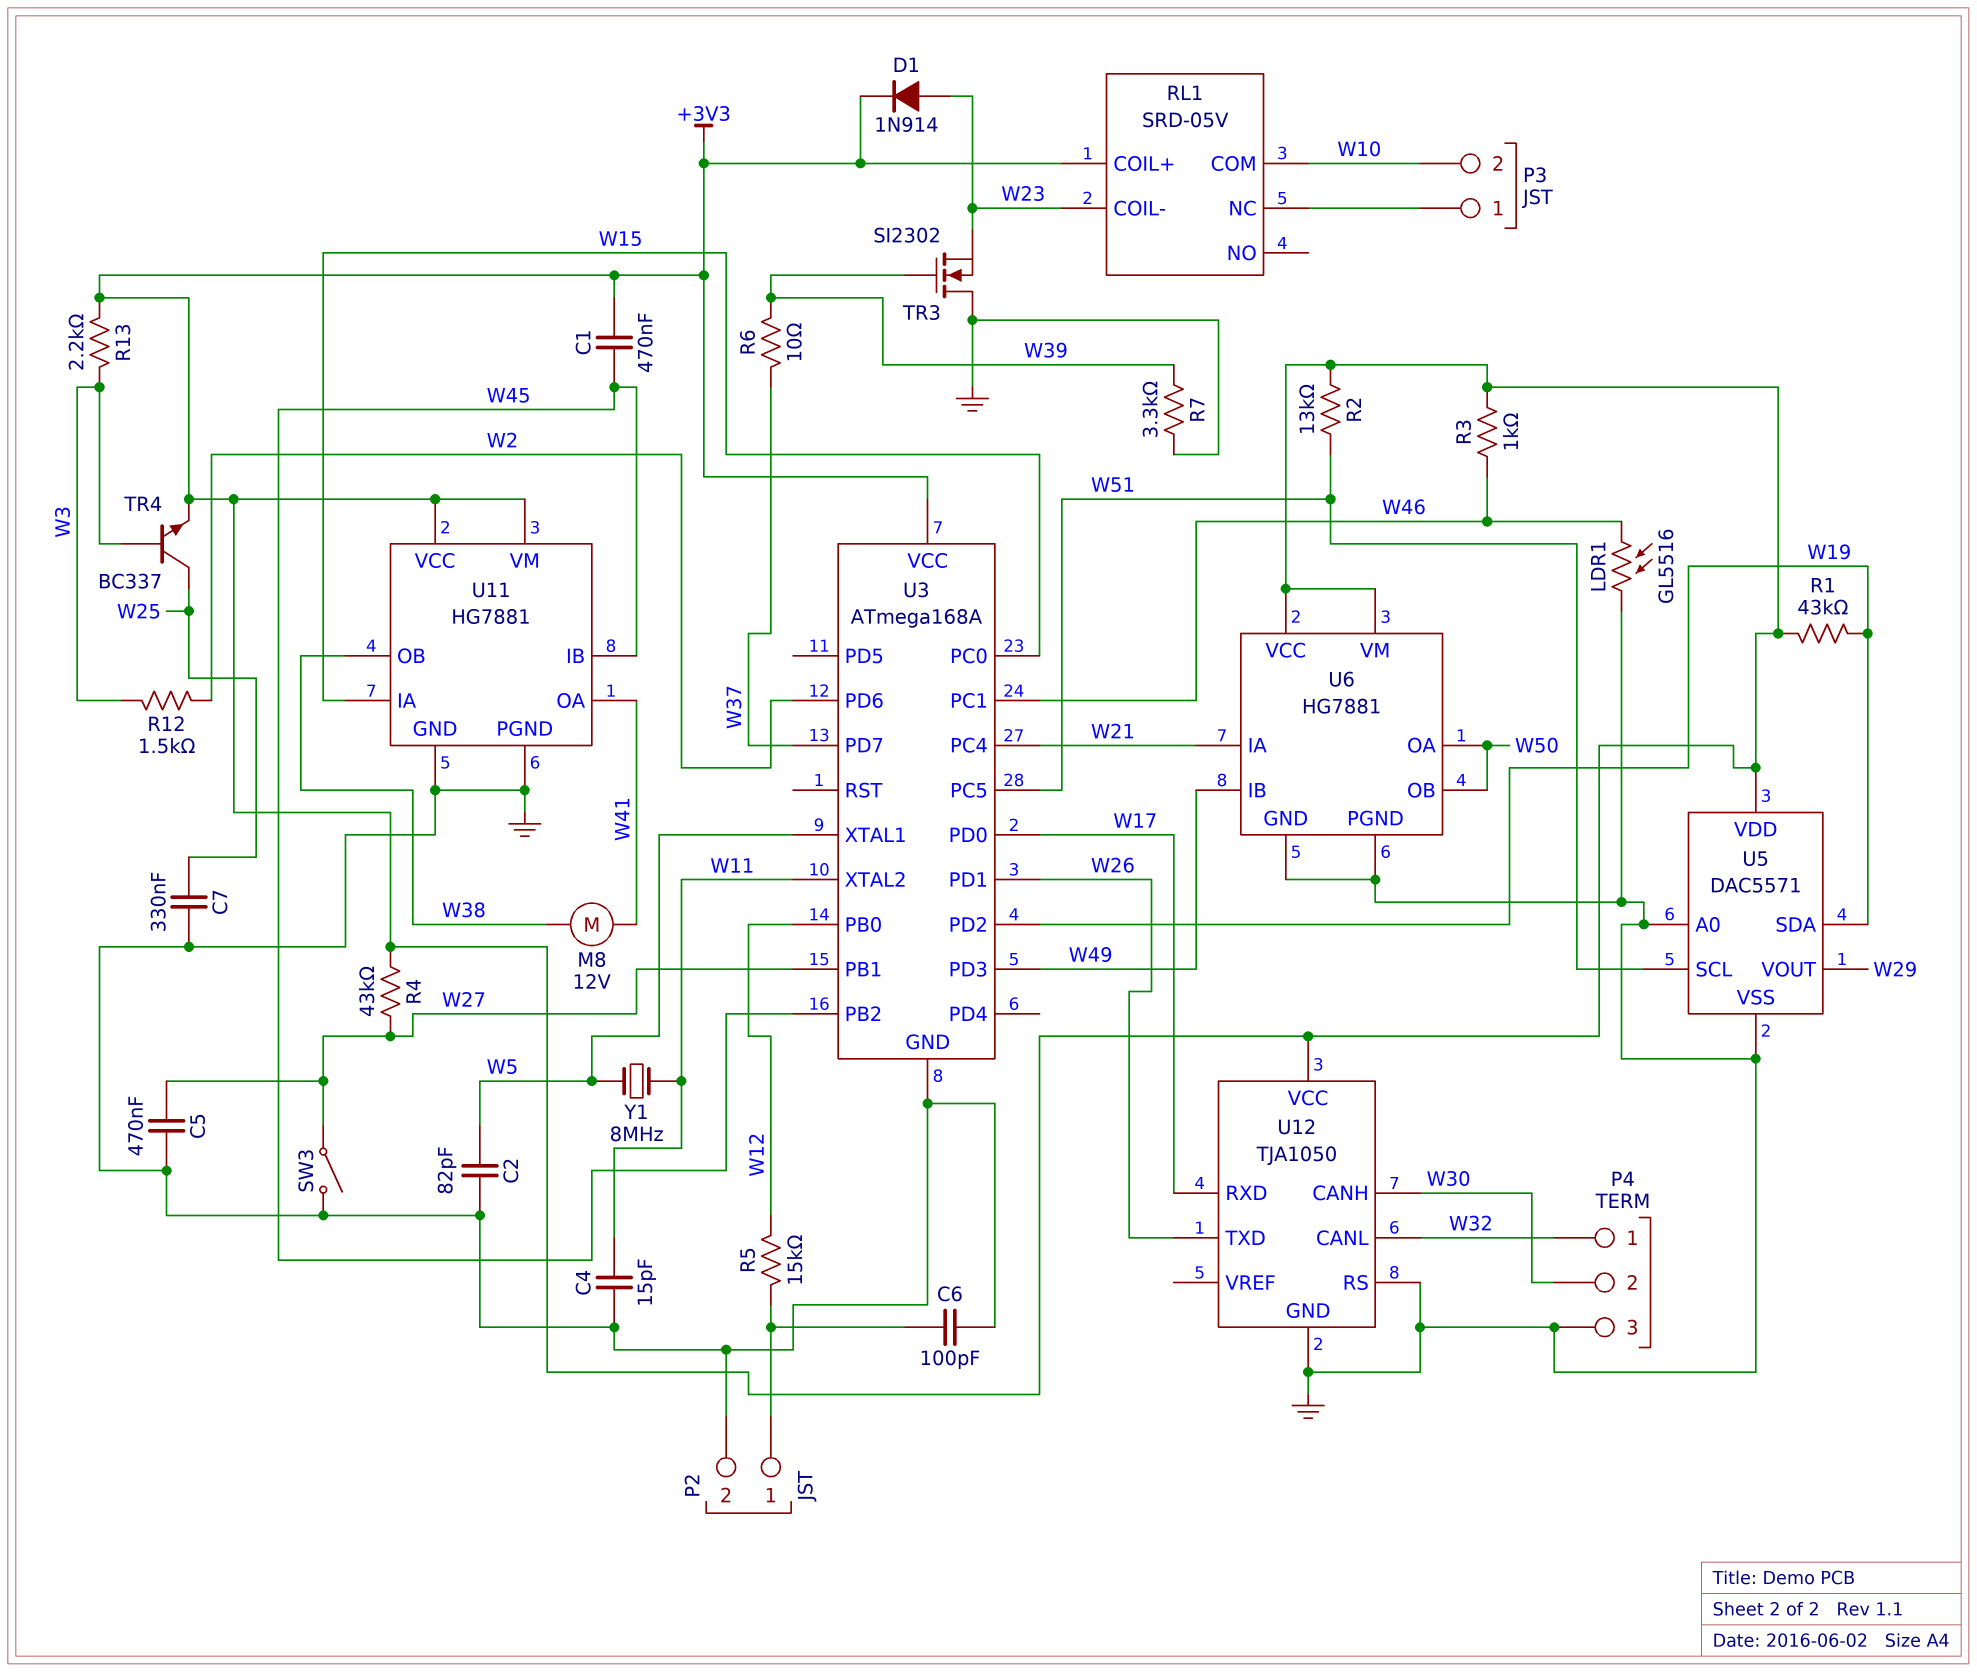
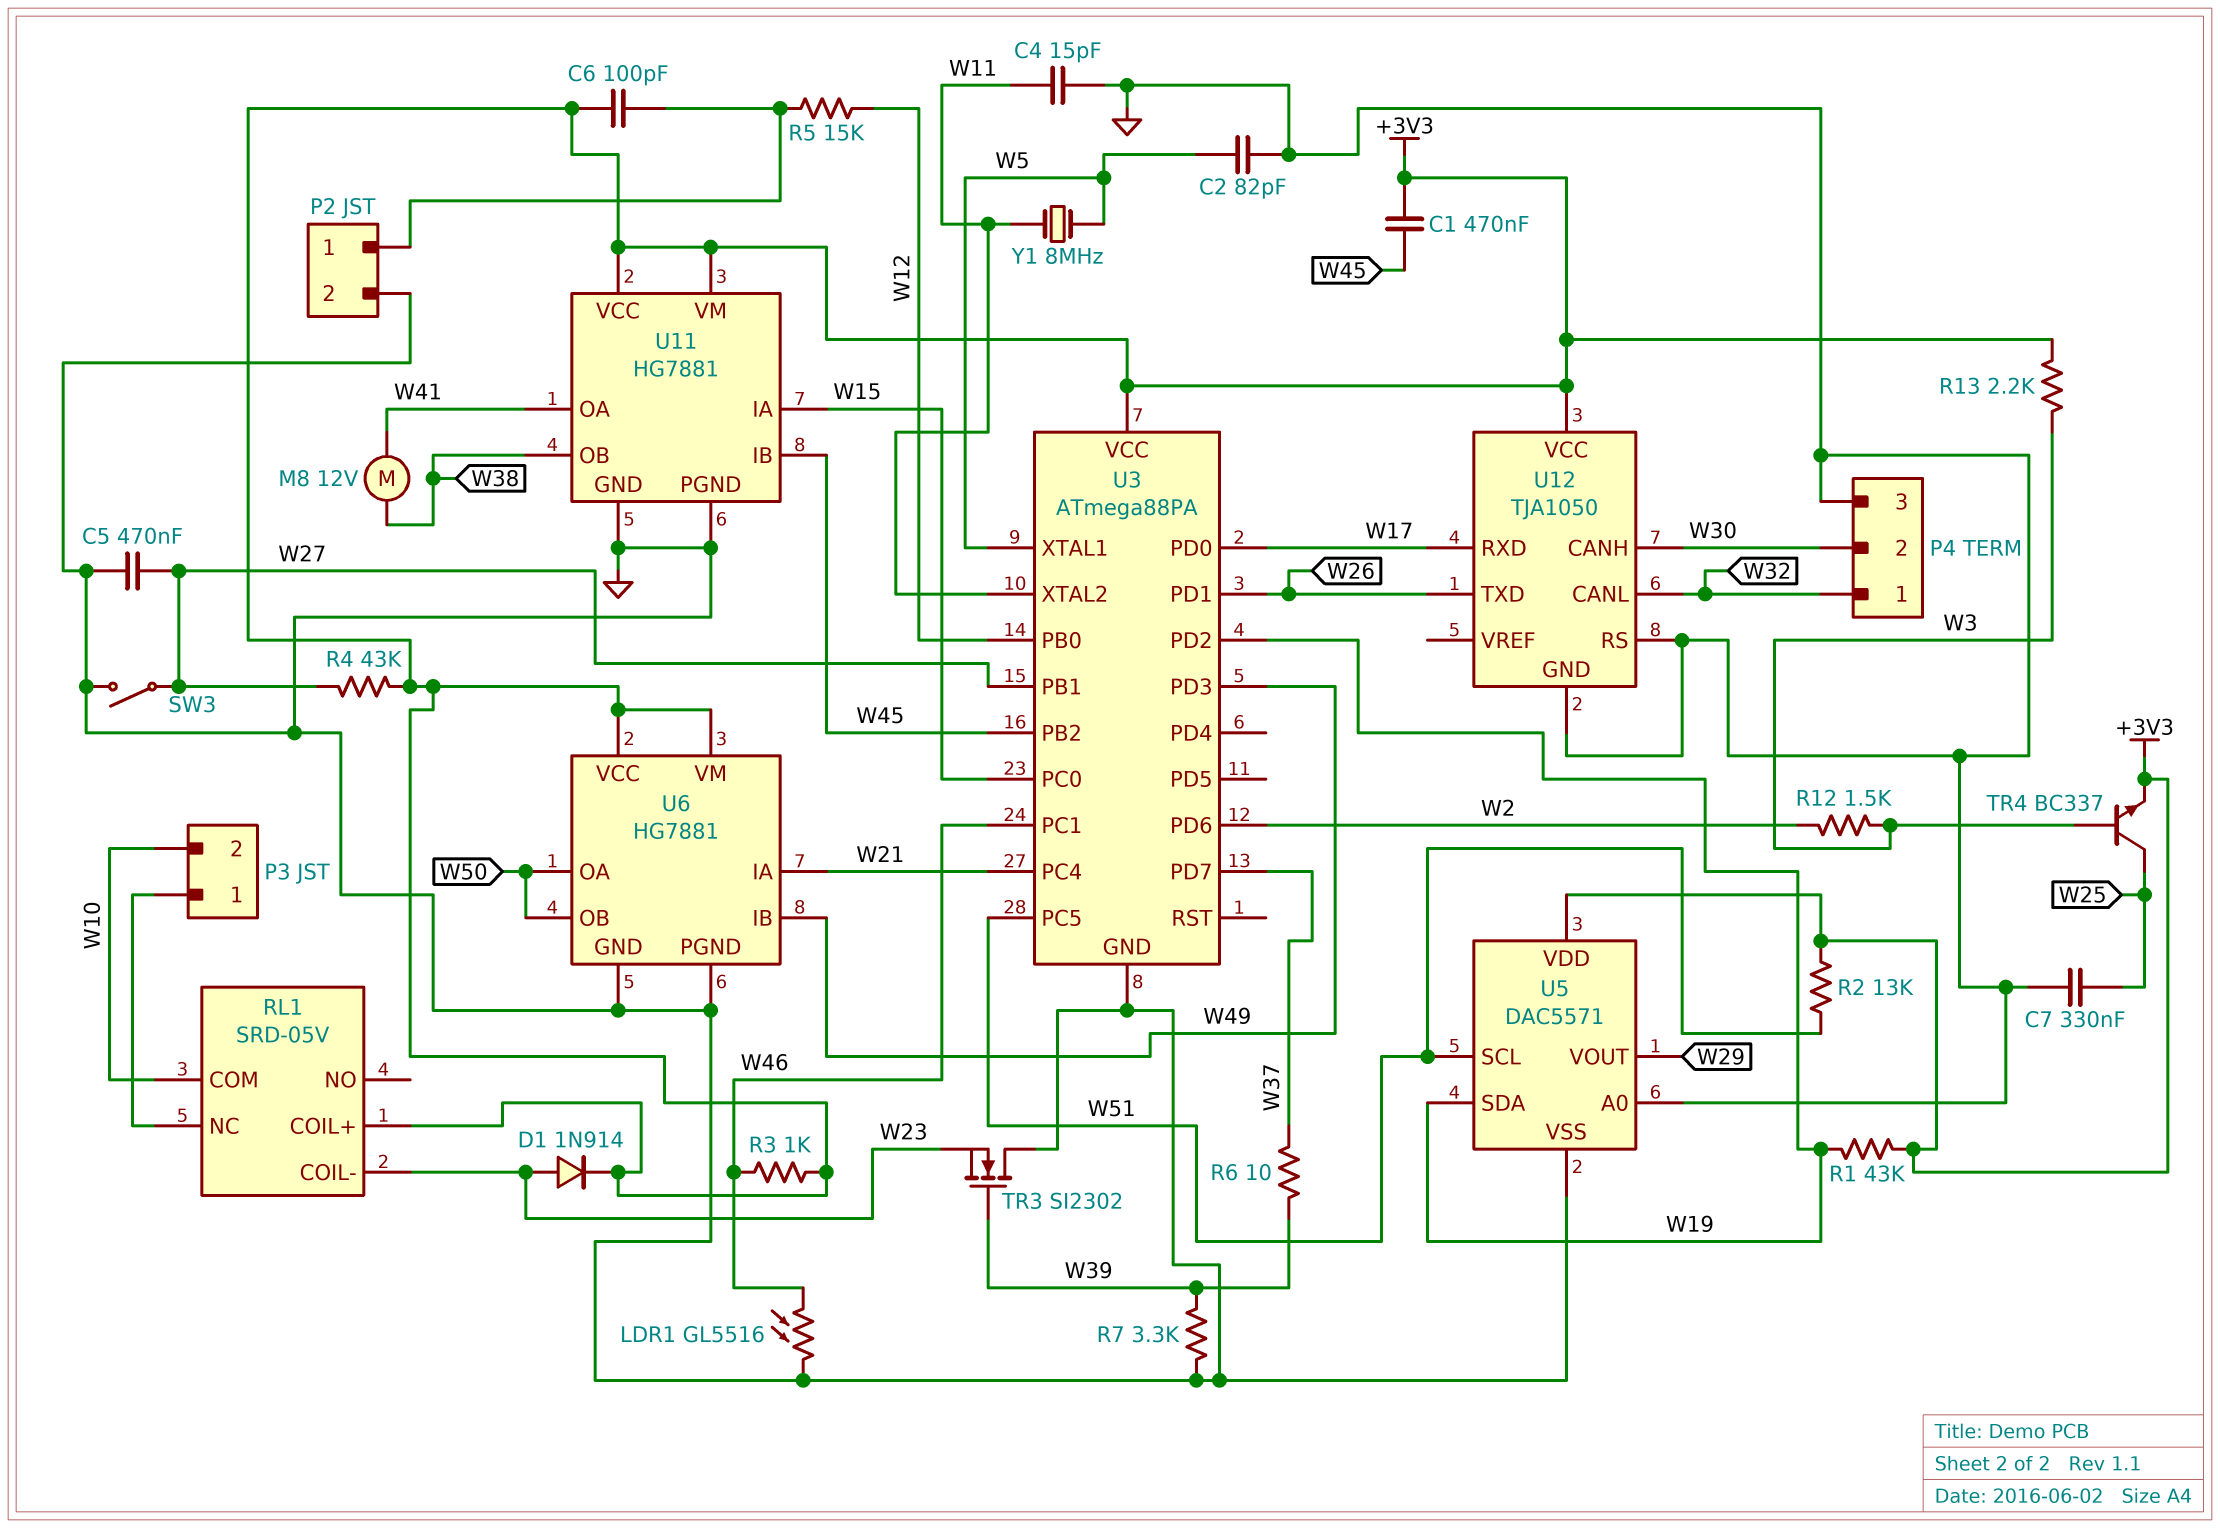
C6: 100pF (GND, P2/1) -> 100pF (+3V3, P2/1)
U3: ATmega168A -> ATmega88PA

